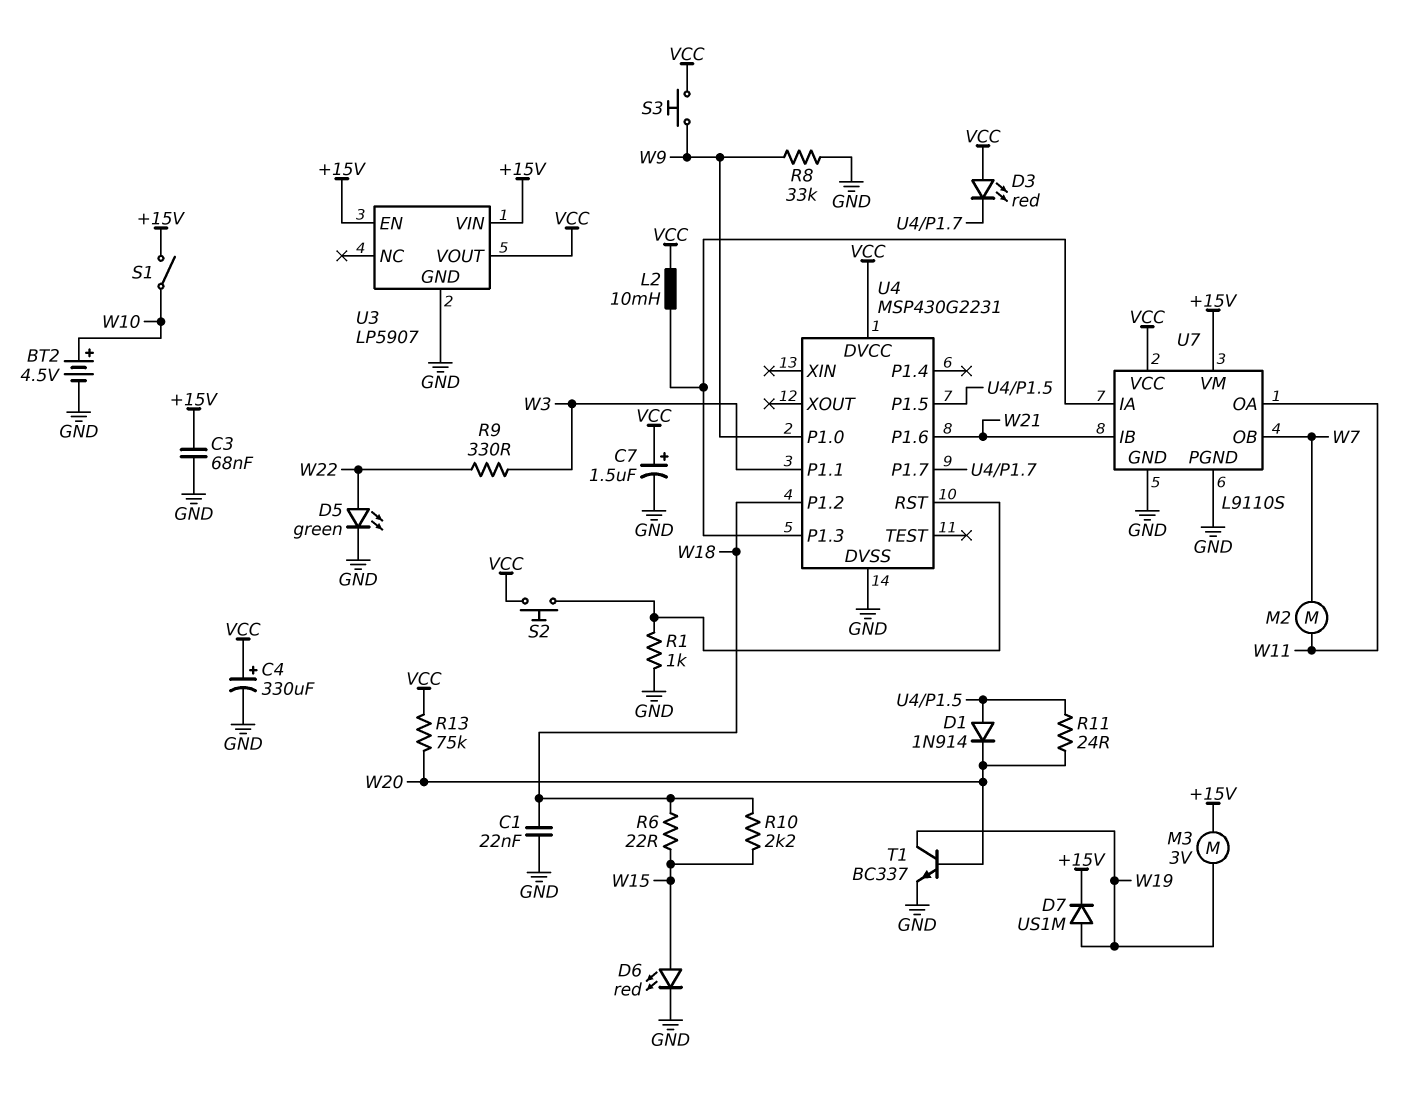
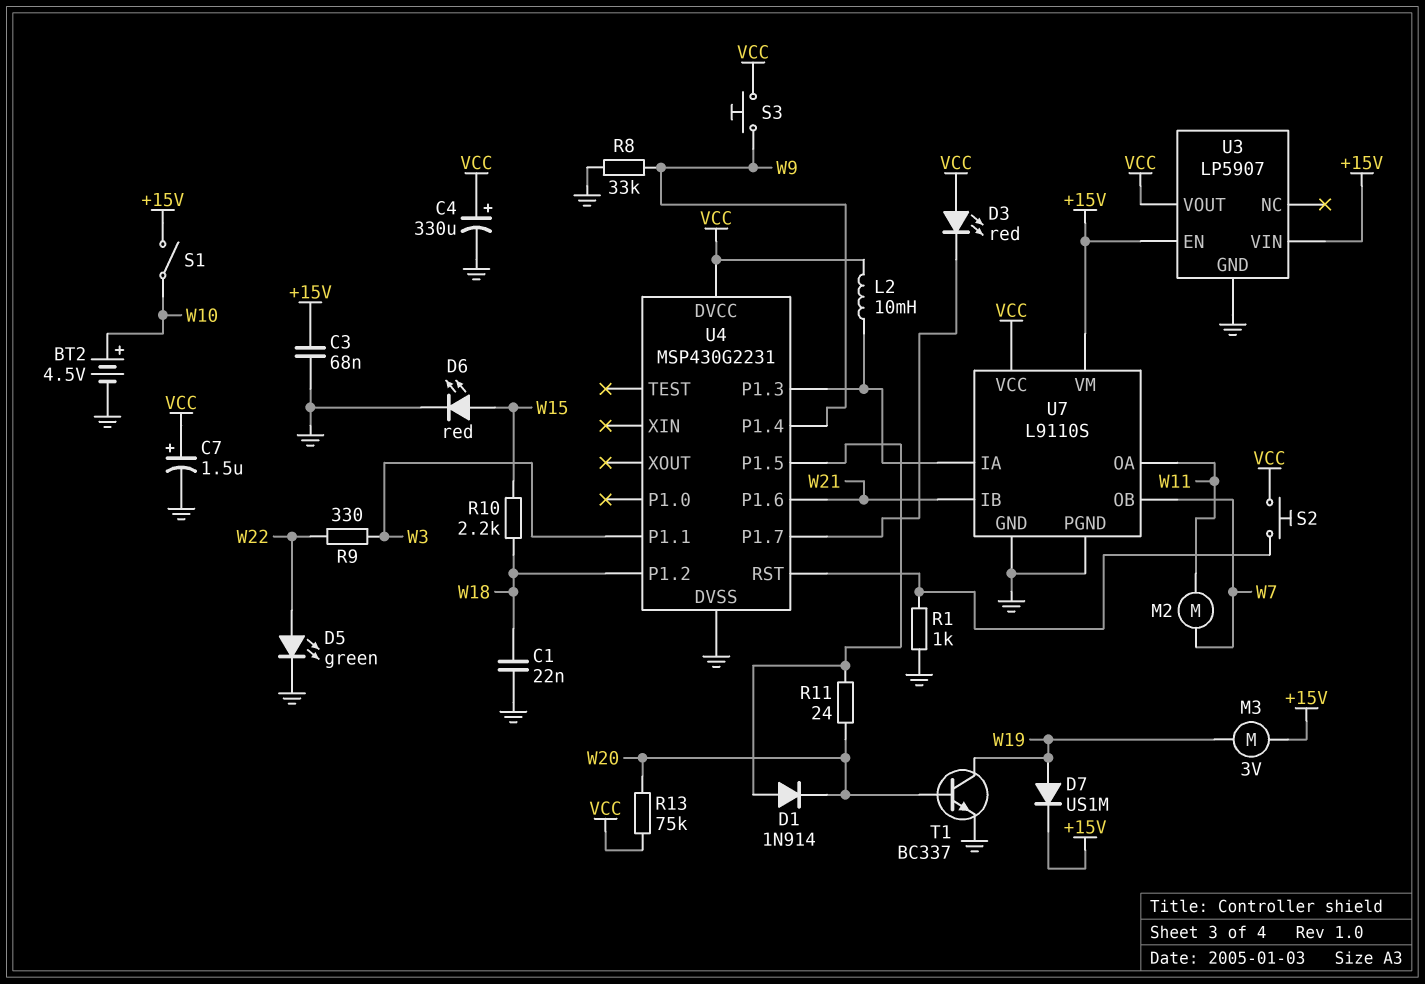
R6: 22 (W15, W18) -> none
U4 pin P1.0: W9 -> none
U4 pin P1.4: none -> W9

